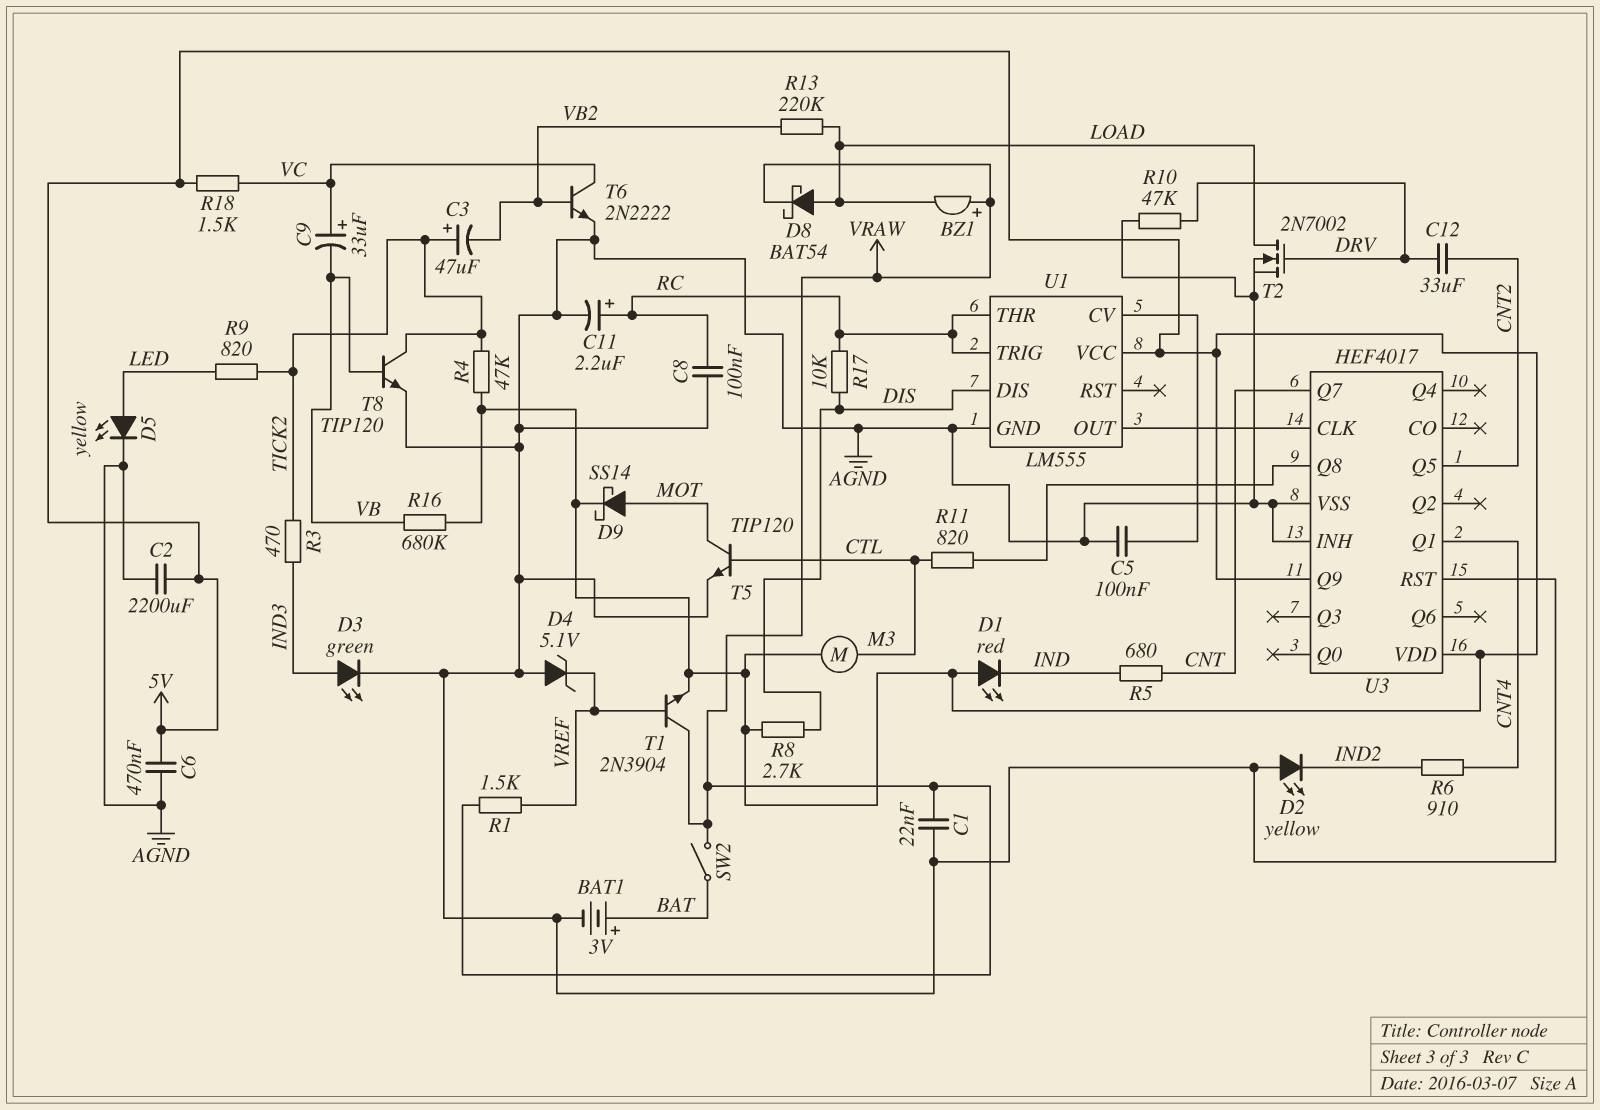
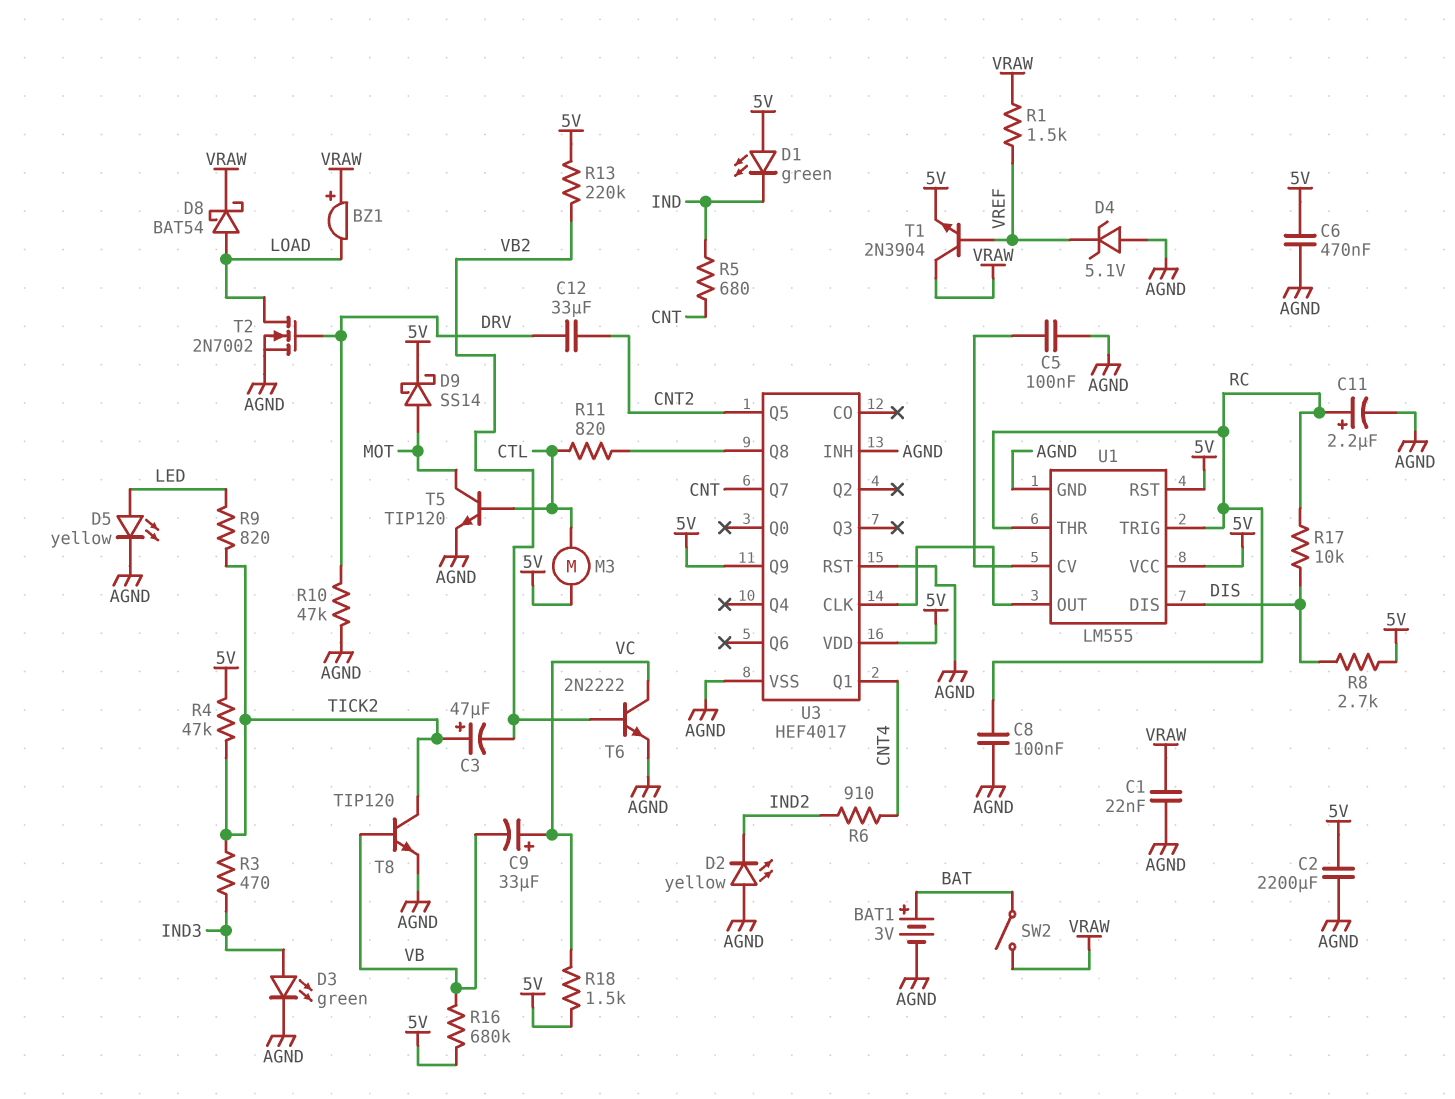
D1: LED red (A 5V, K IND) -> LED green (A 5V, K IND)
R13: 220k (LOAD, VB2) -> 220k (5V, VB2)
U1 pin RST: none -> 5V

